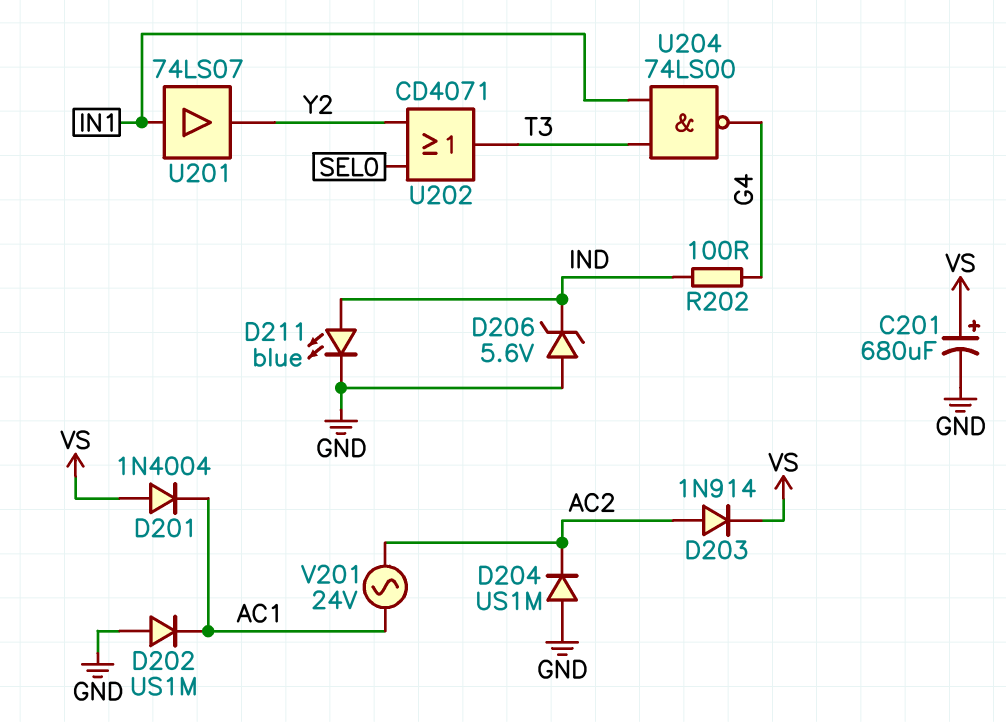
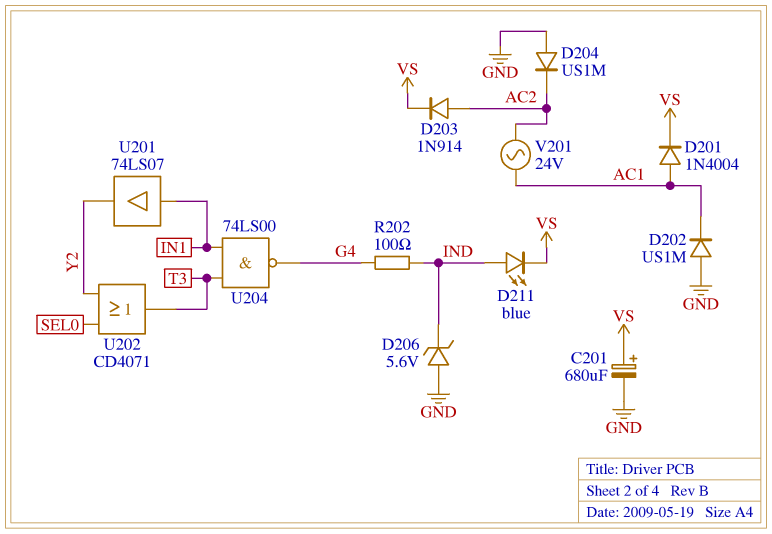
D201: diode 1N4004 (A VS, K AC1) -> diode 1N4004 (A AC1, K VS)
D211: LED blue (A IND, K GND) -> LED blue (A IND, K VS)

